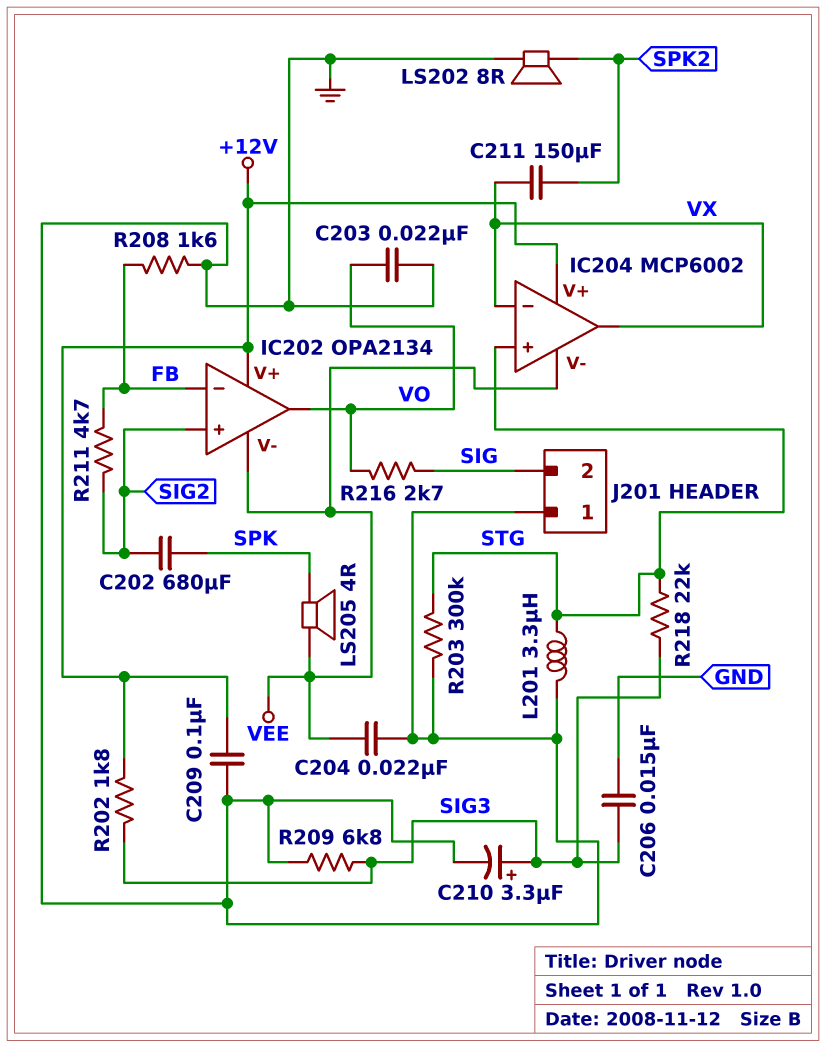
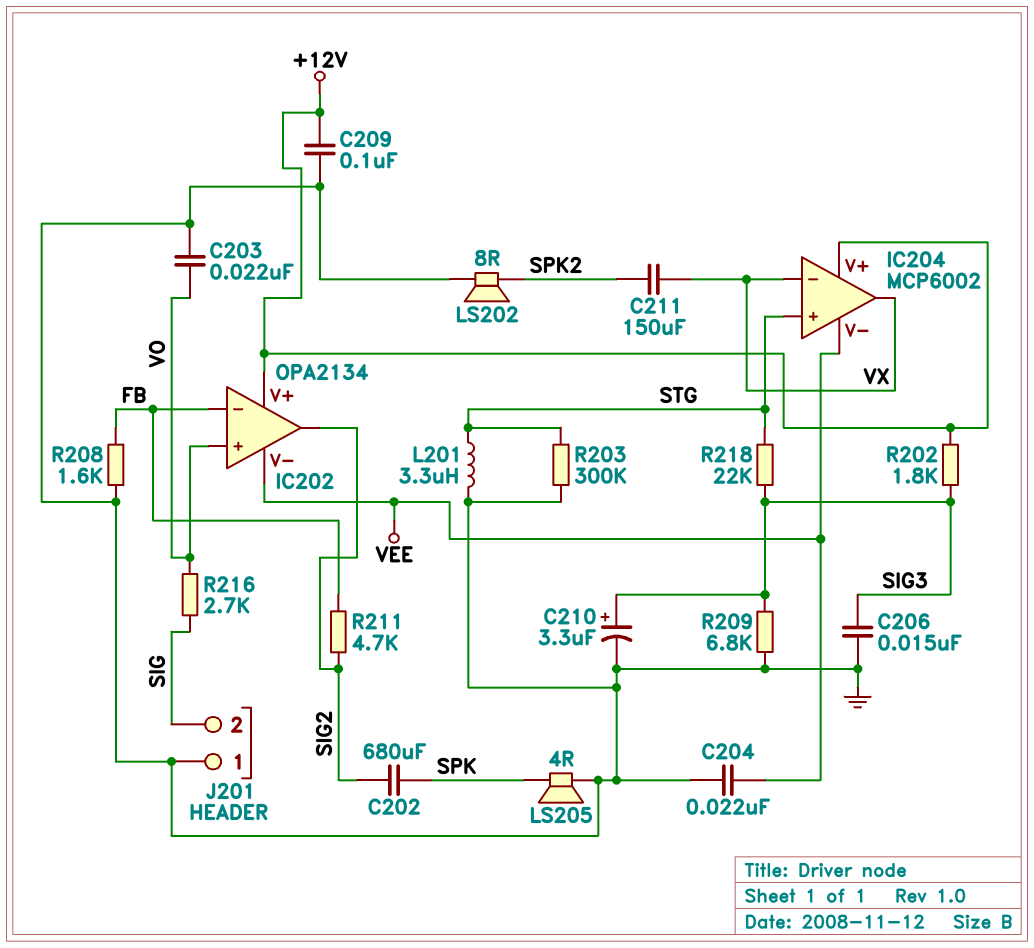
IC202 pin in+: SIG2 -> VO
IC202 pin out: VO -> SIG2
LS205: speaker 4R (SPK, VEE) -> speaker 4R (GND, SPK)

